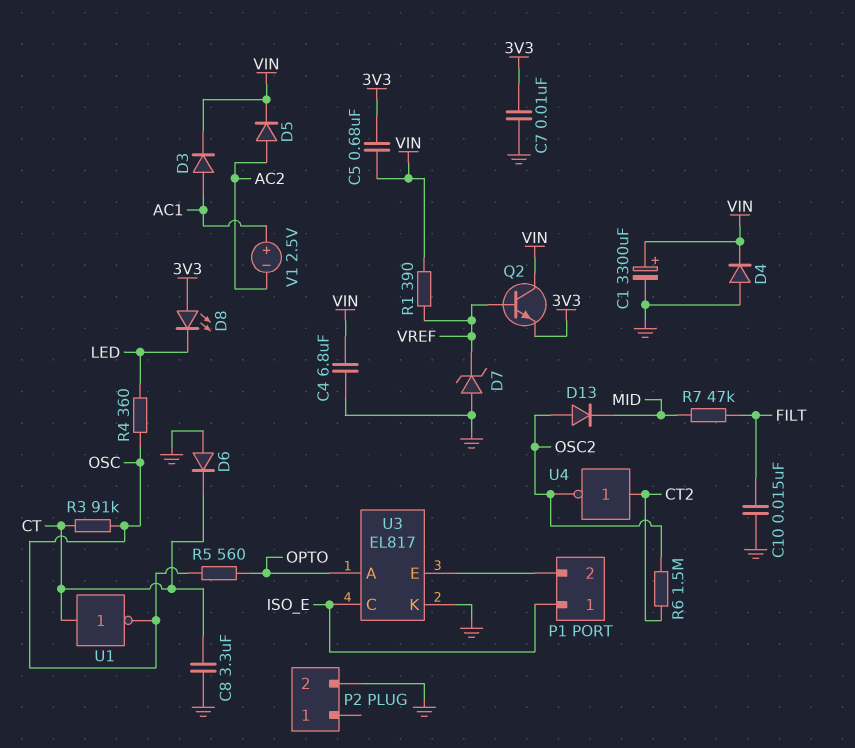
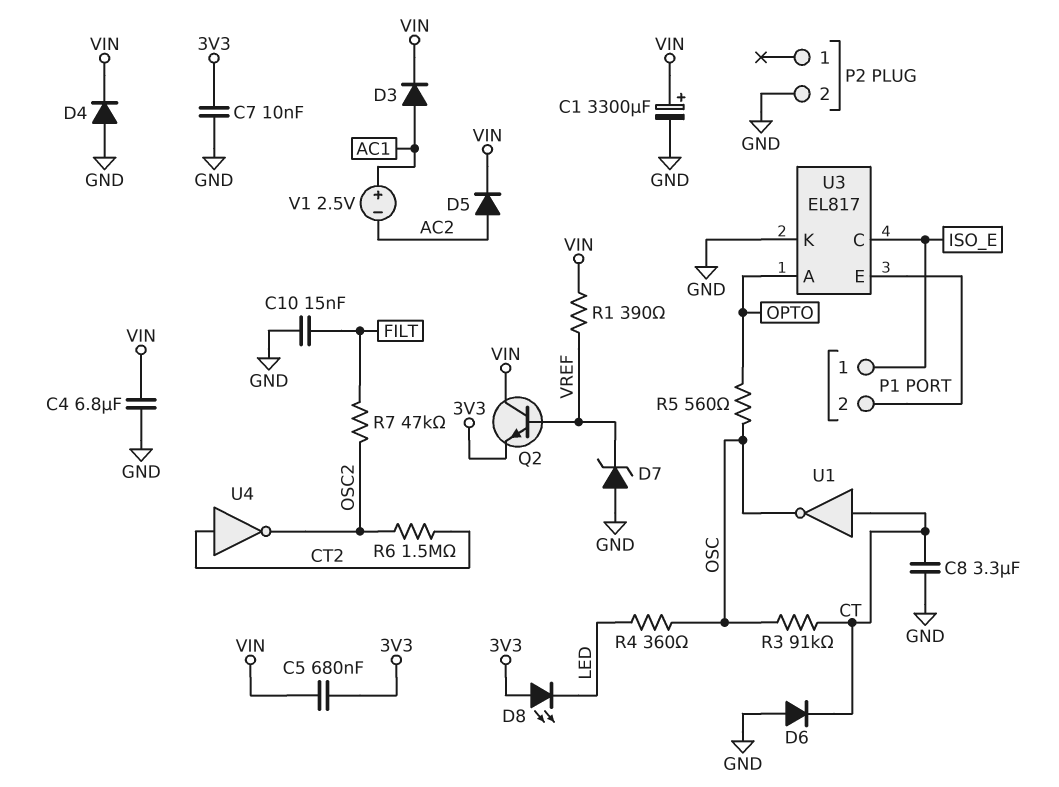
D13: diode (A OSC2, K MID) -> none
R7: 47k (FILT, MID) -> 47k (FILT, OSC2)

